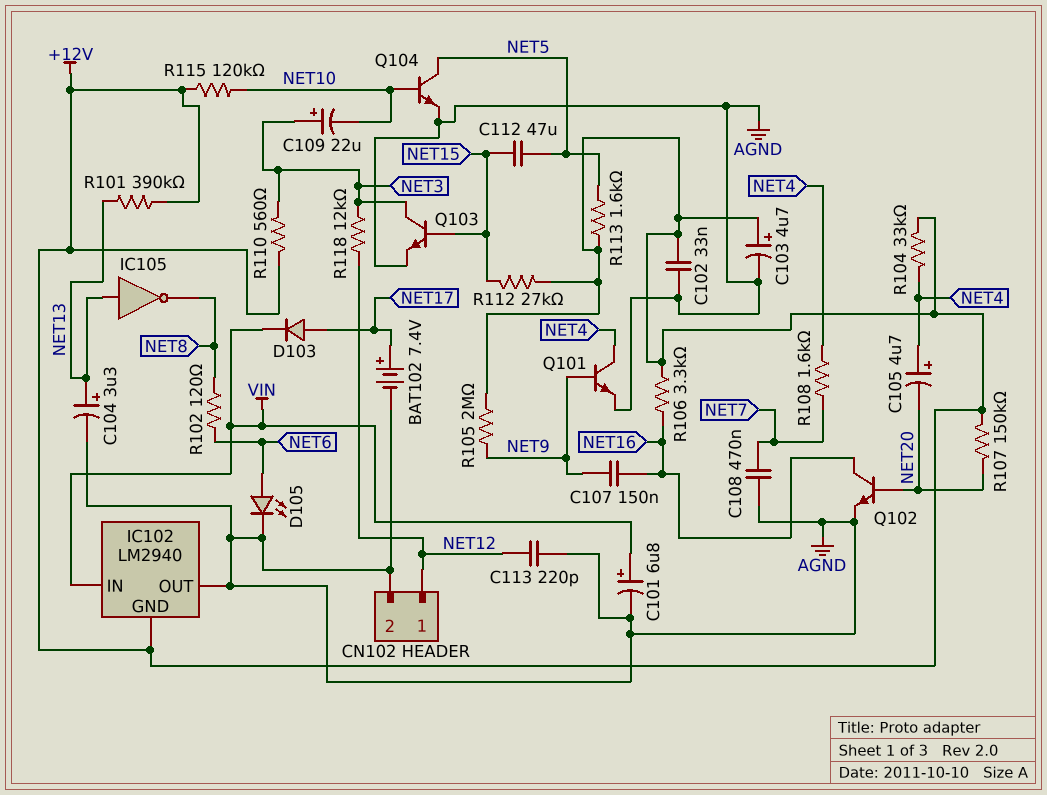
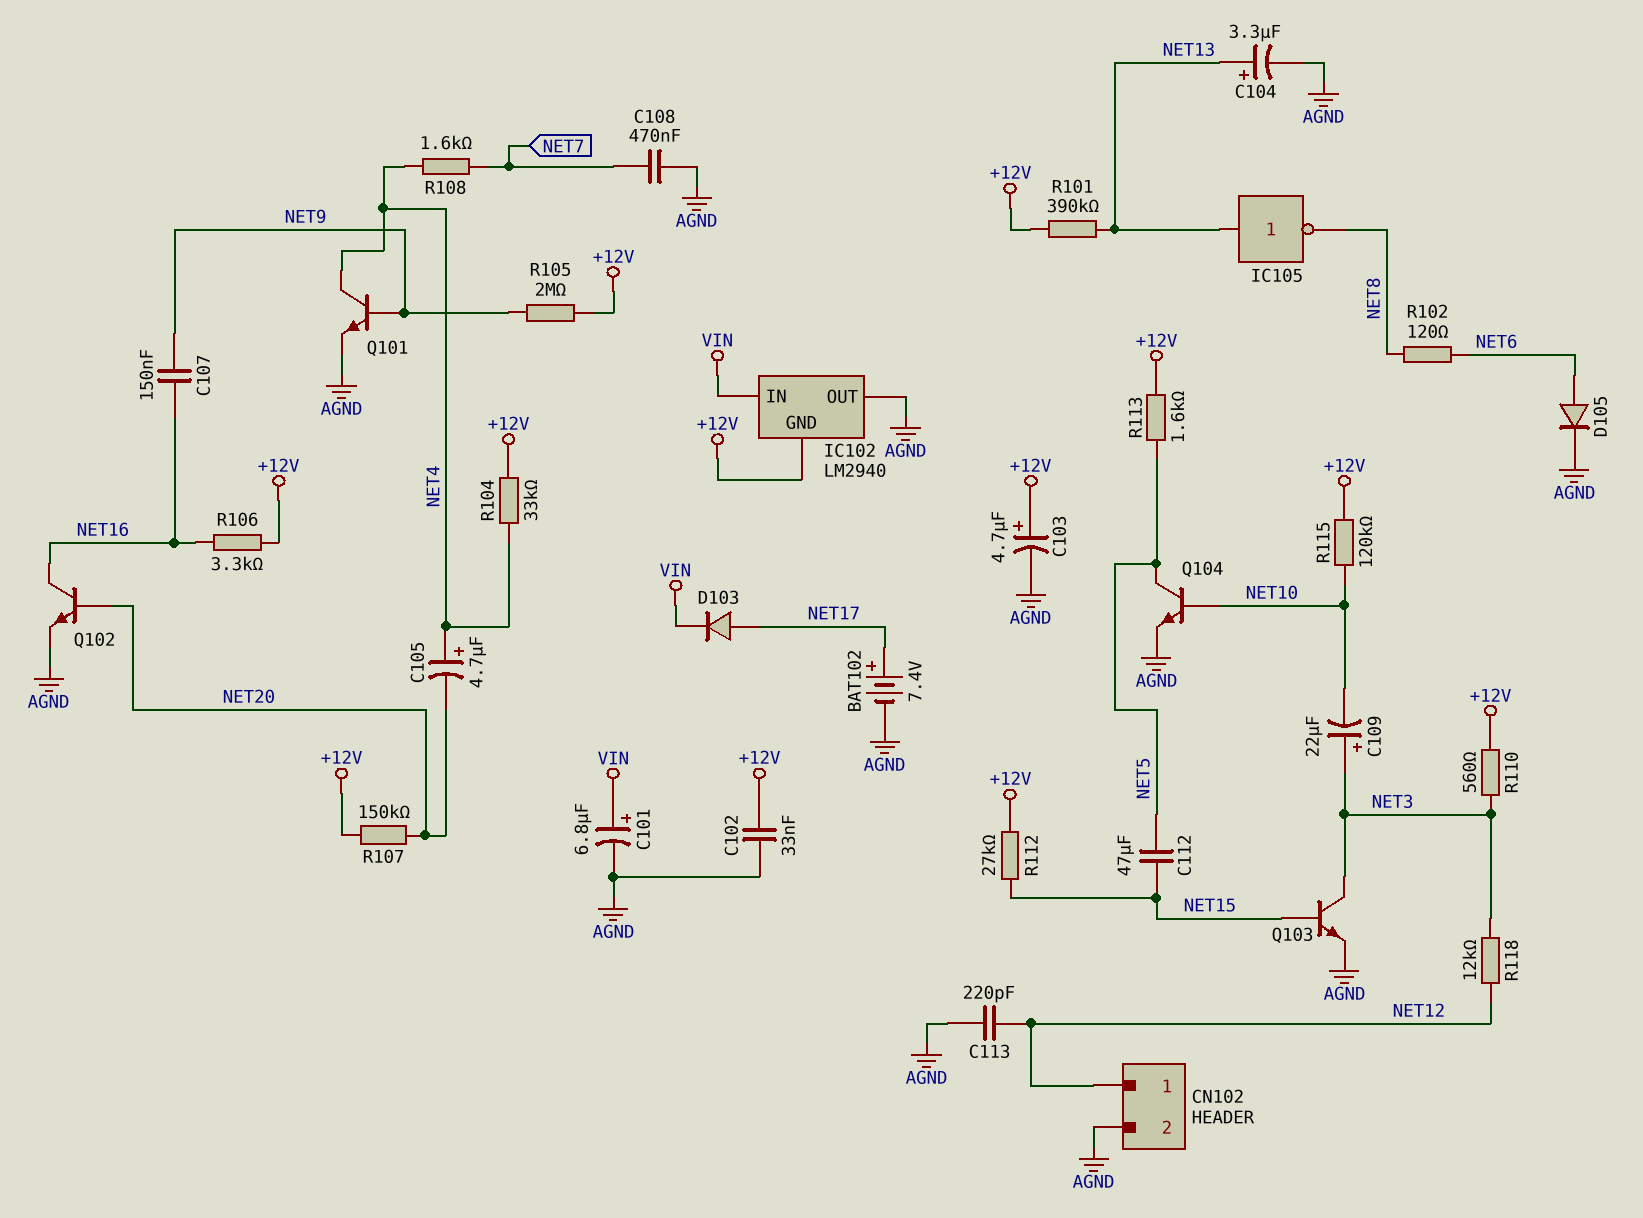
D105: LED (A NET6, K AGND) -> diode (A NET6, K AGND)

